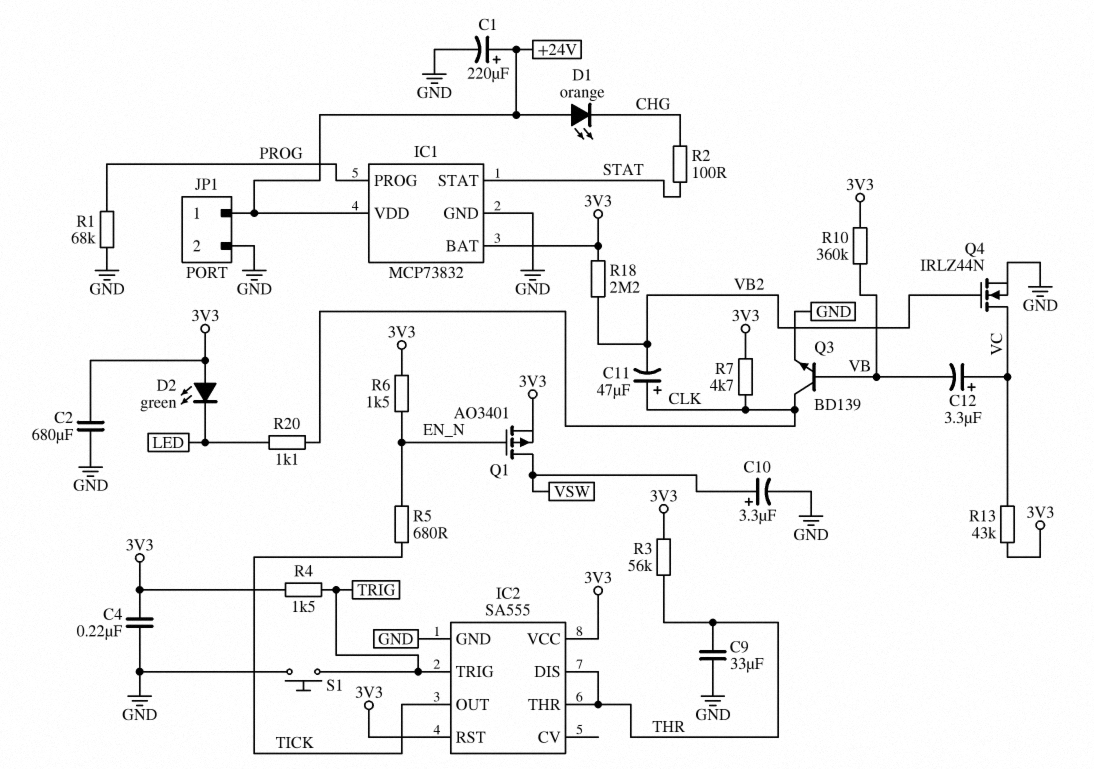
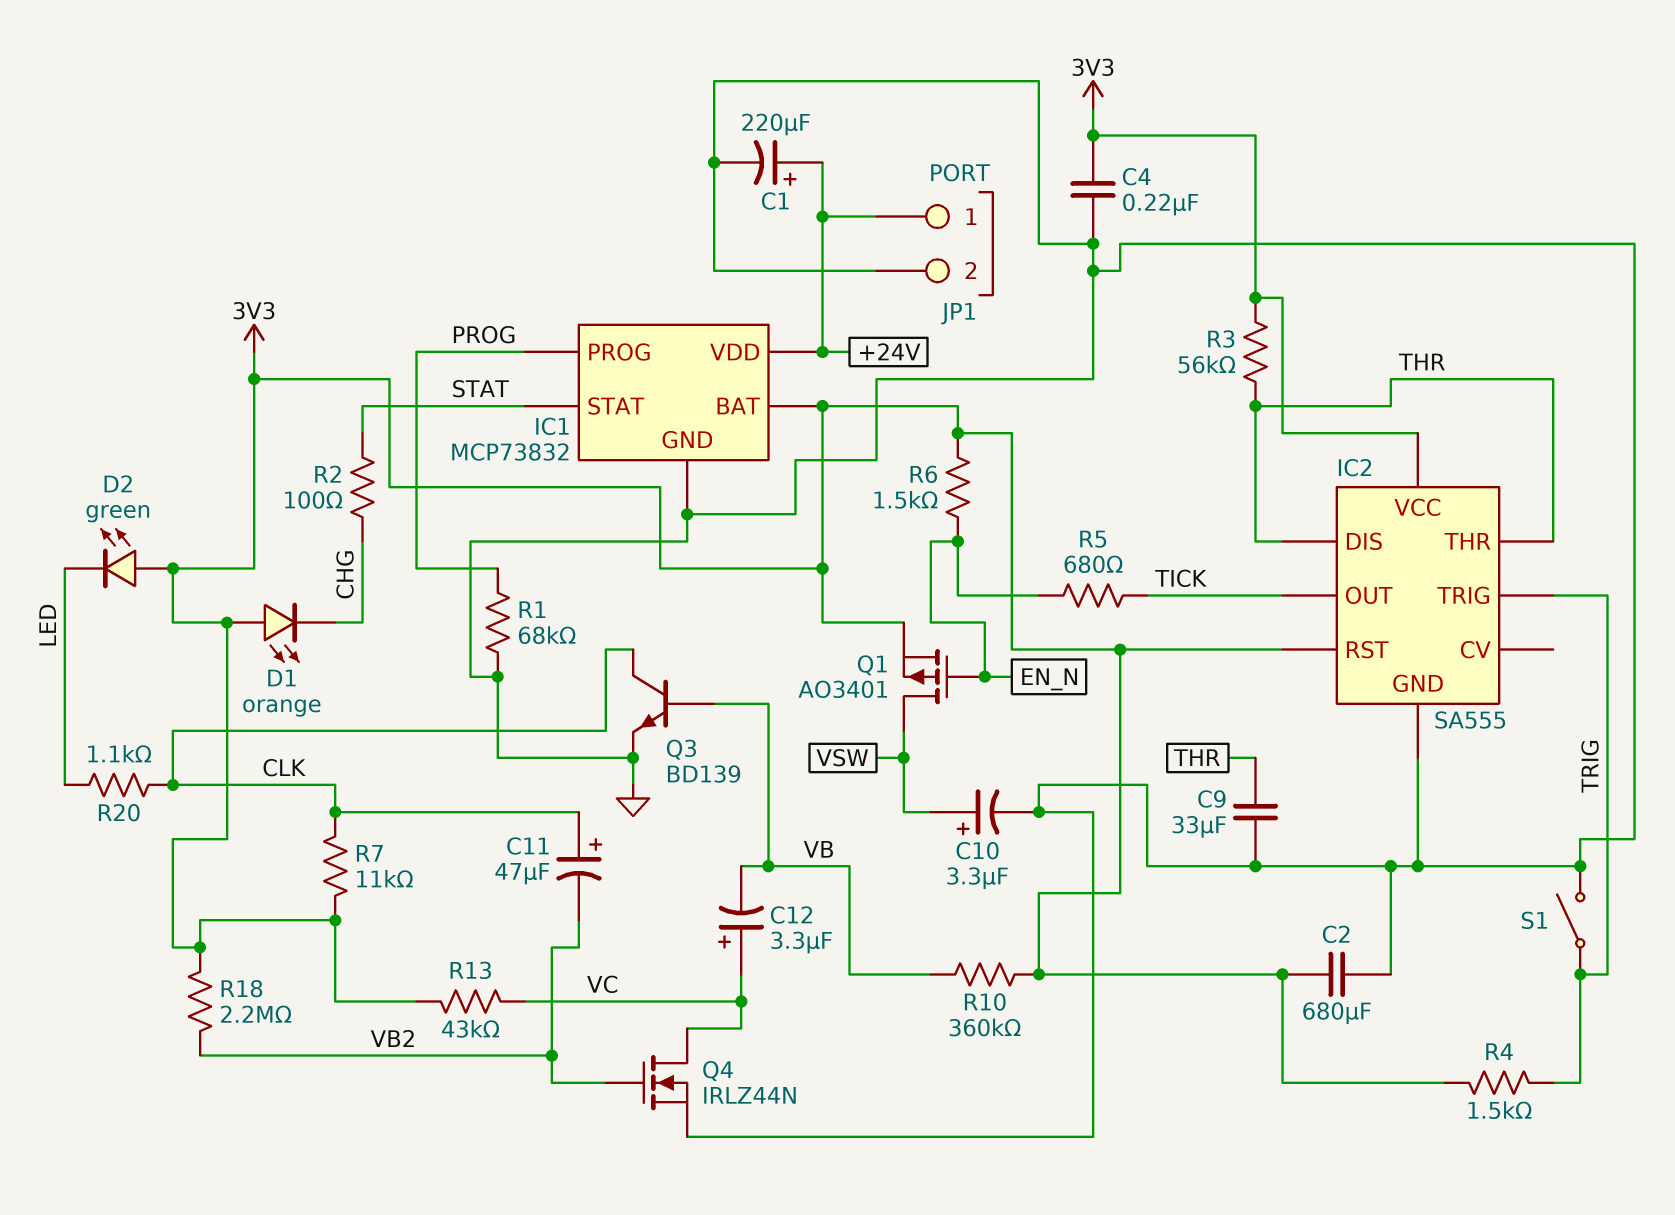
D1: LED orange (A +24V, K CHG) -> LED orange (A 3V3, K CHG)
R7: 4.7k (3V3, CLK) -> 11k (3V3, CLK)
S1: button (GND, TRIG) -> switch (GND, TRIG)

